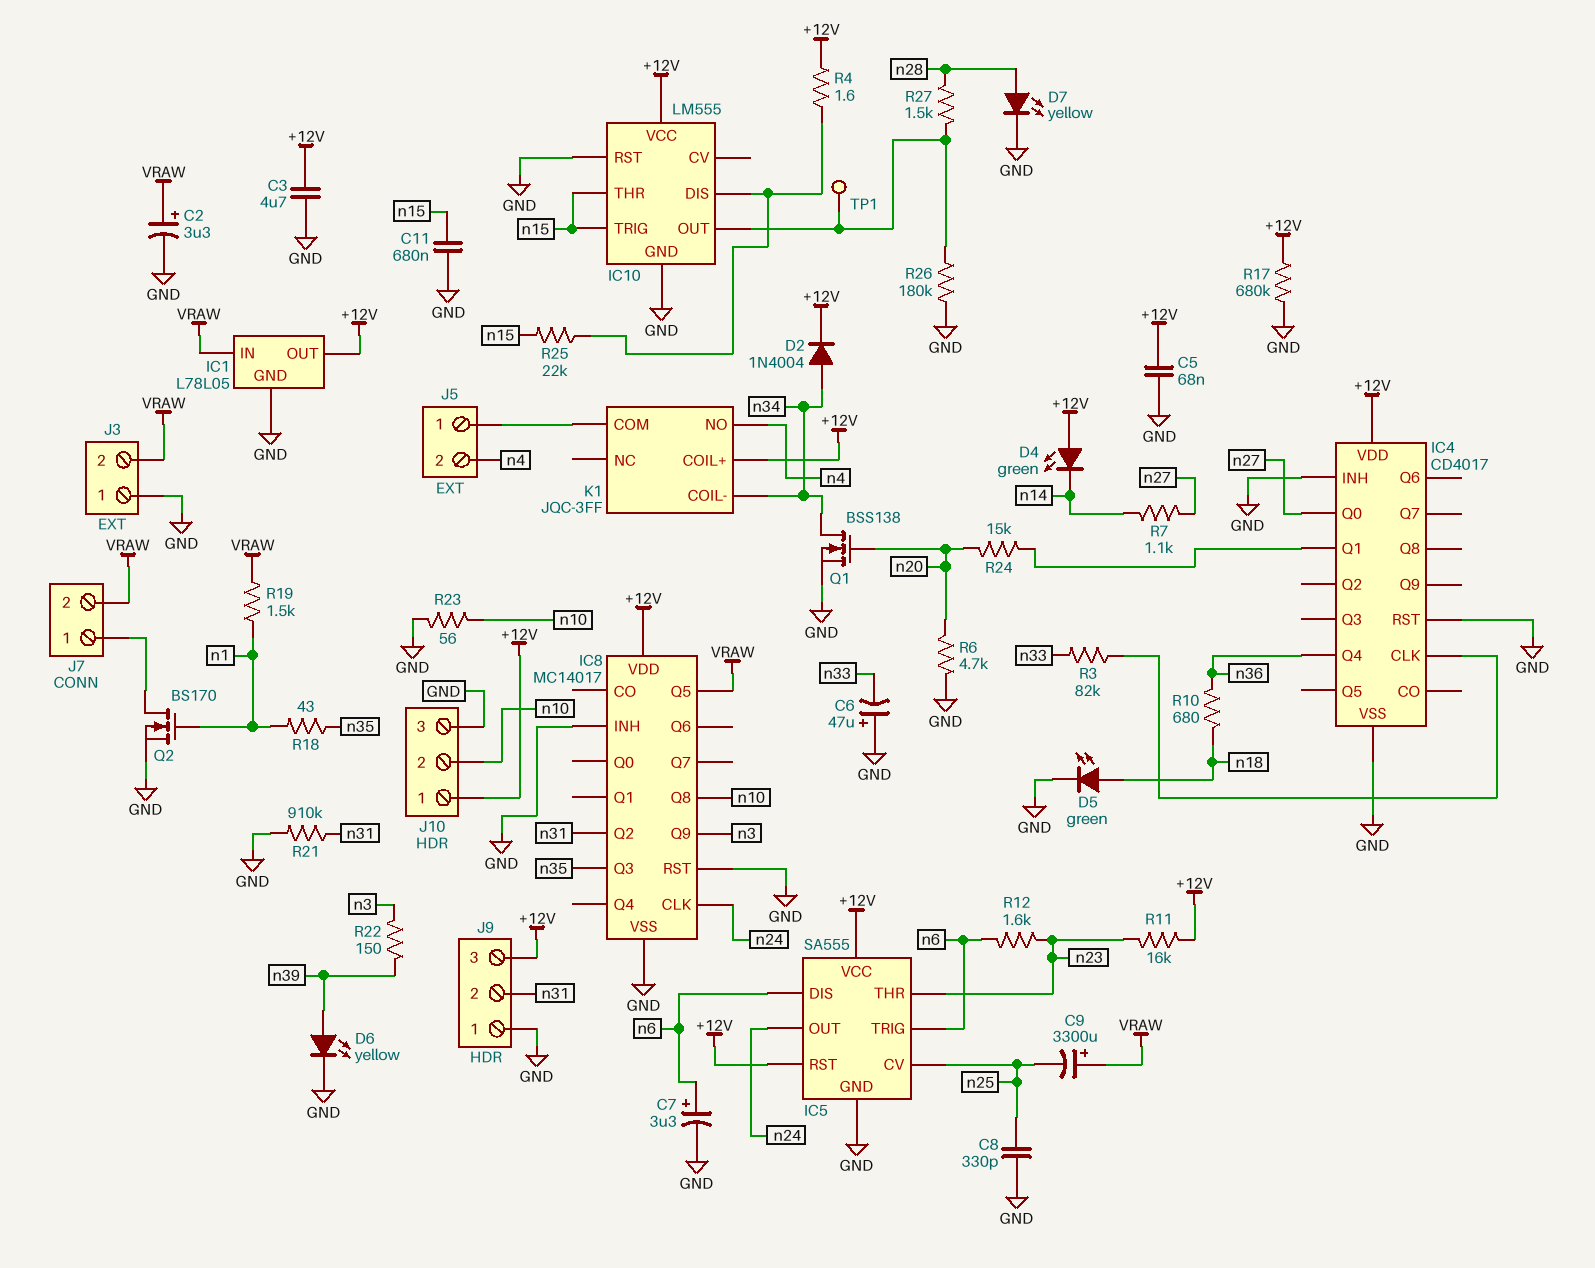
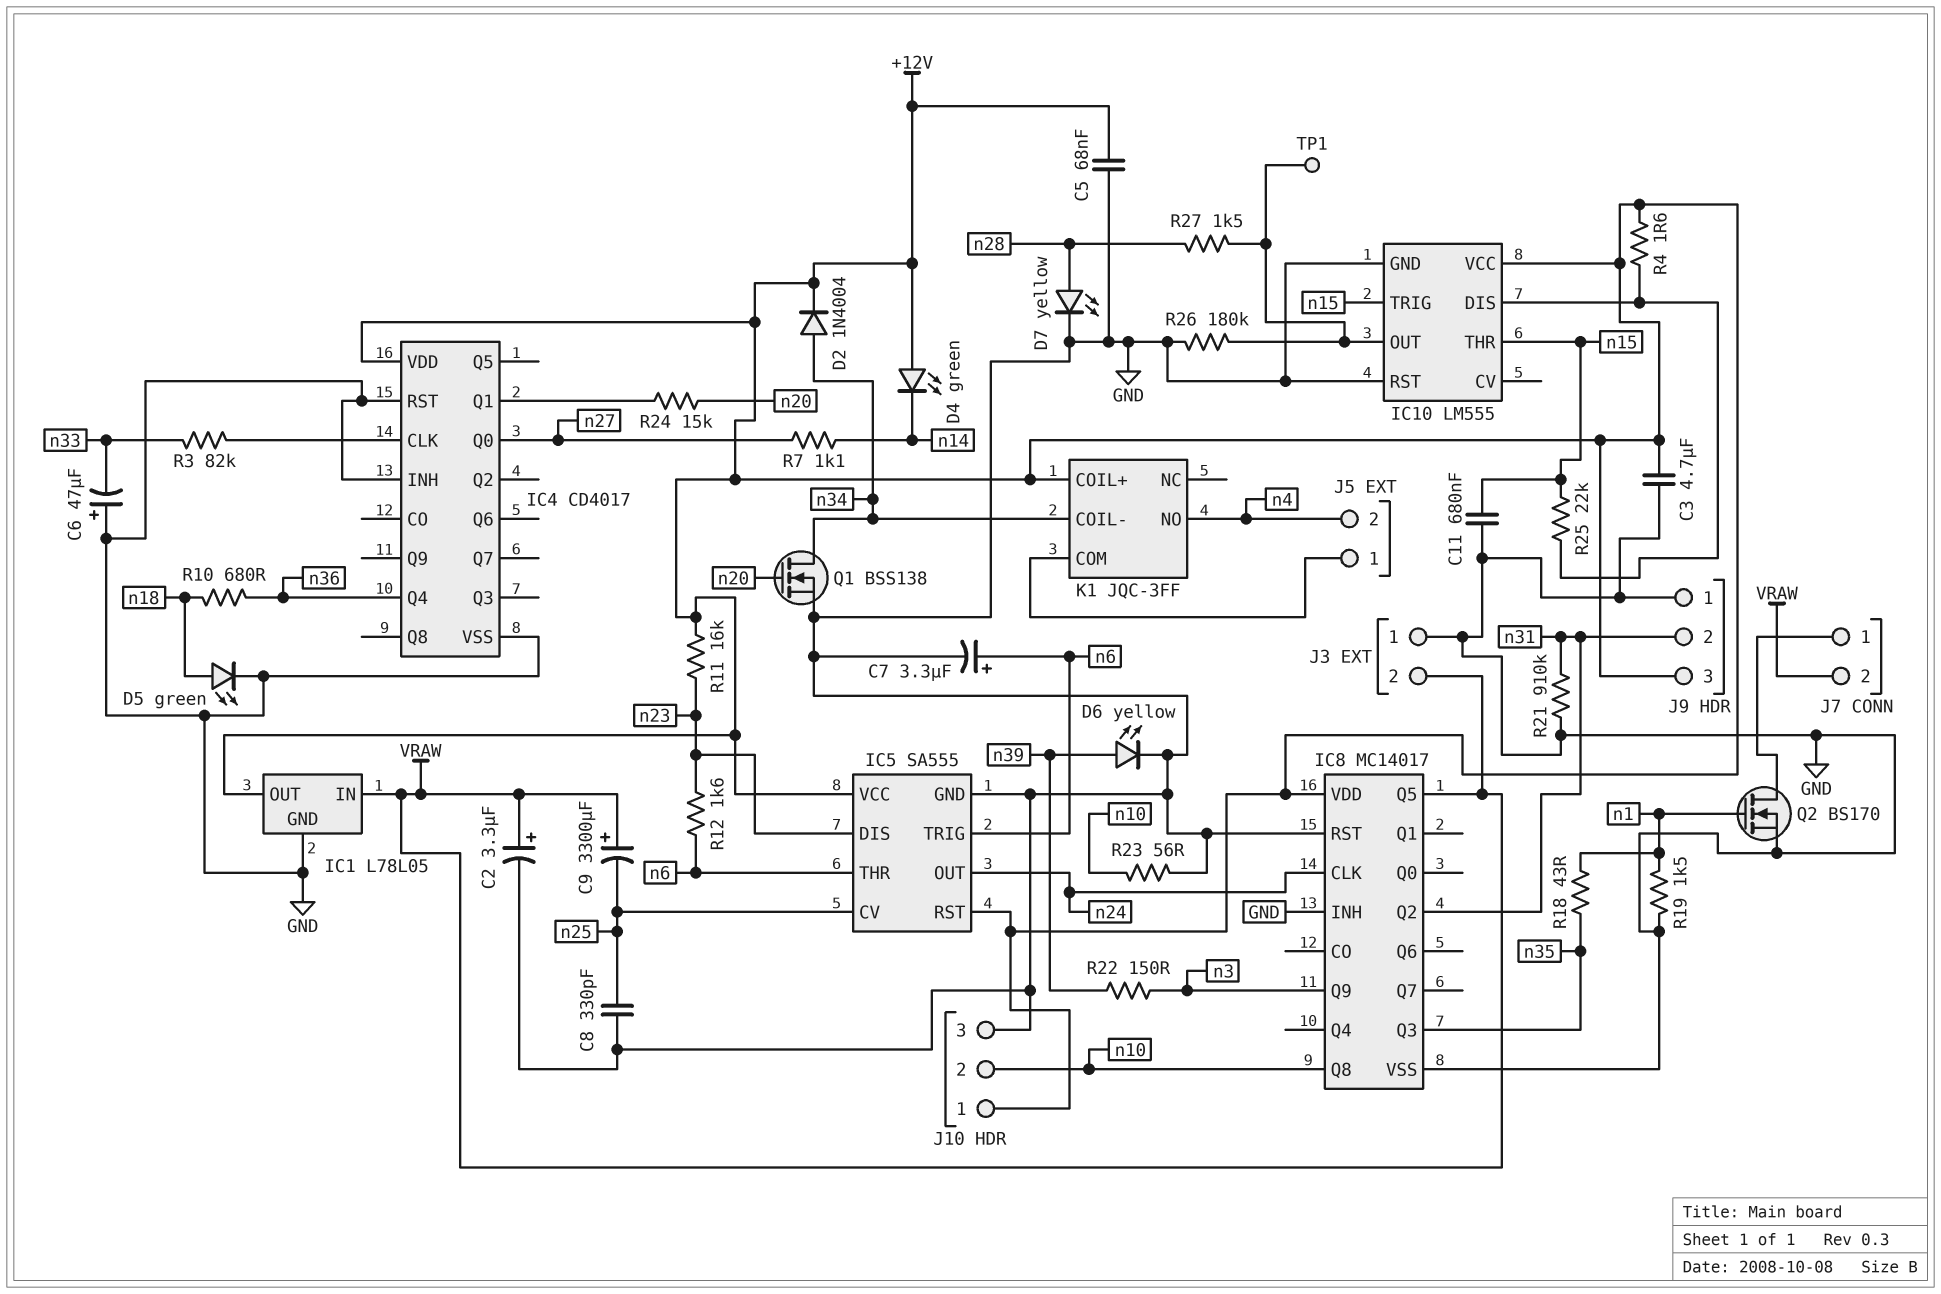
IC5 pin DIS: n6 -> n23
IC5 pin THR: n23 -> n6
R6: 4.7k (GND, n20) -> none
R17: 680k (+12V, GND) -> none
R19: 1.5k (VRAW, n1) -> 1.5k (GND, n1)

